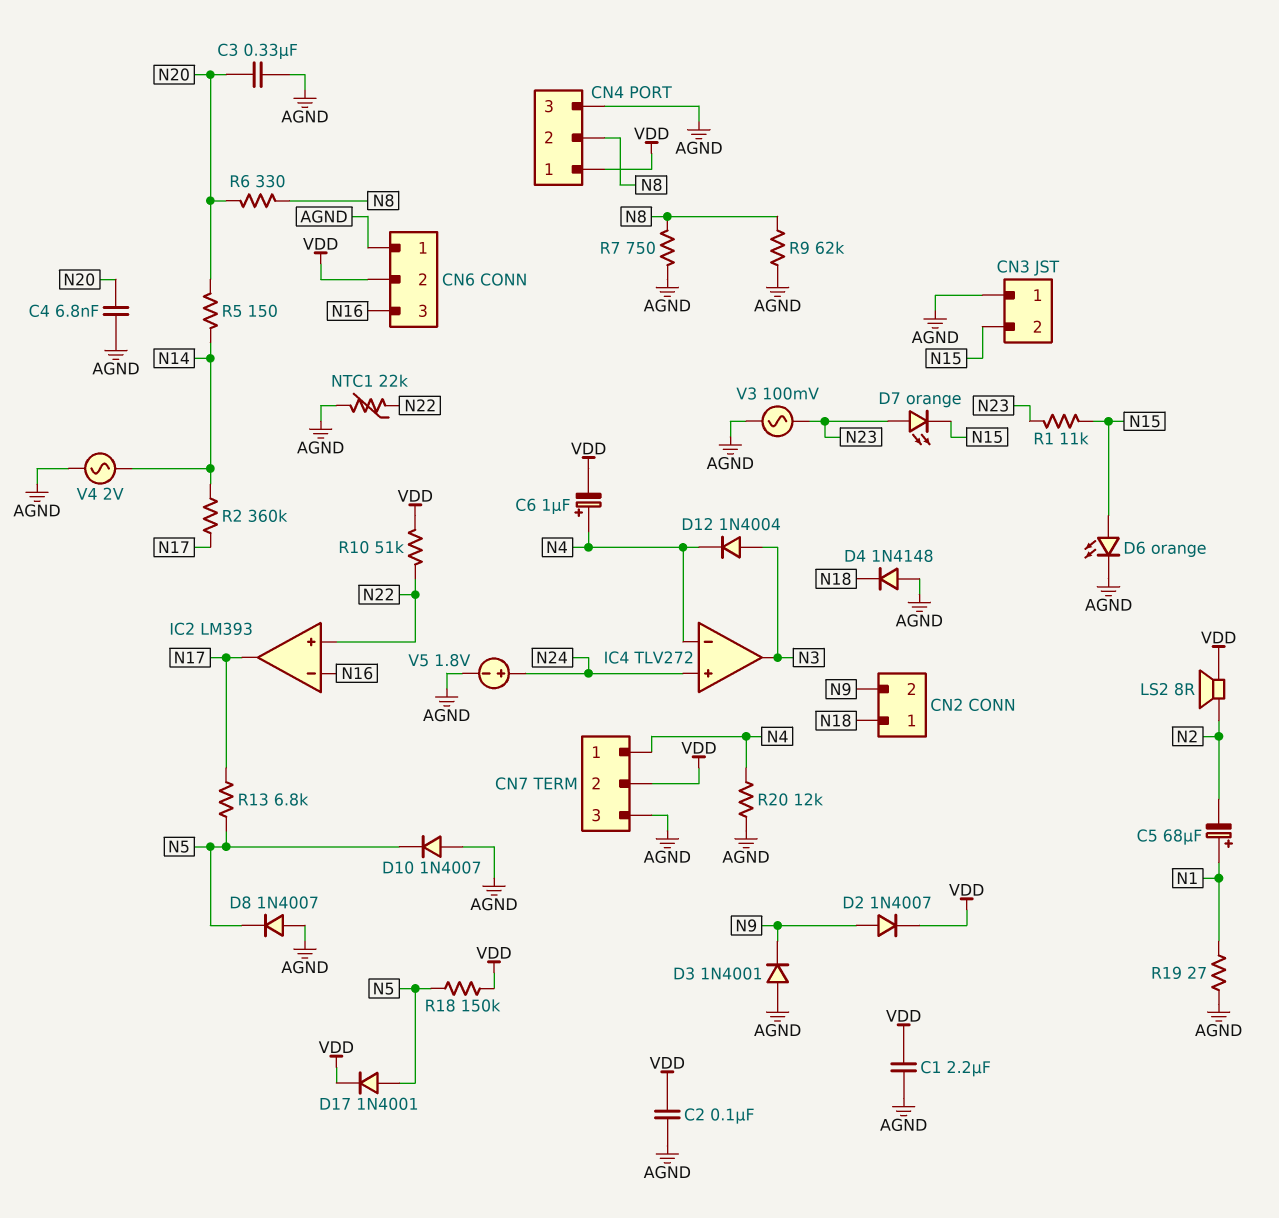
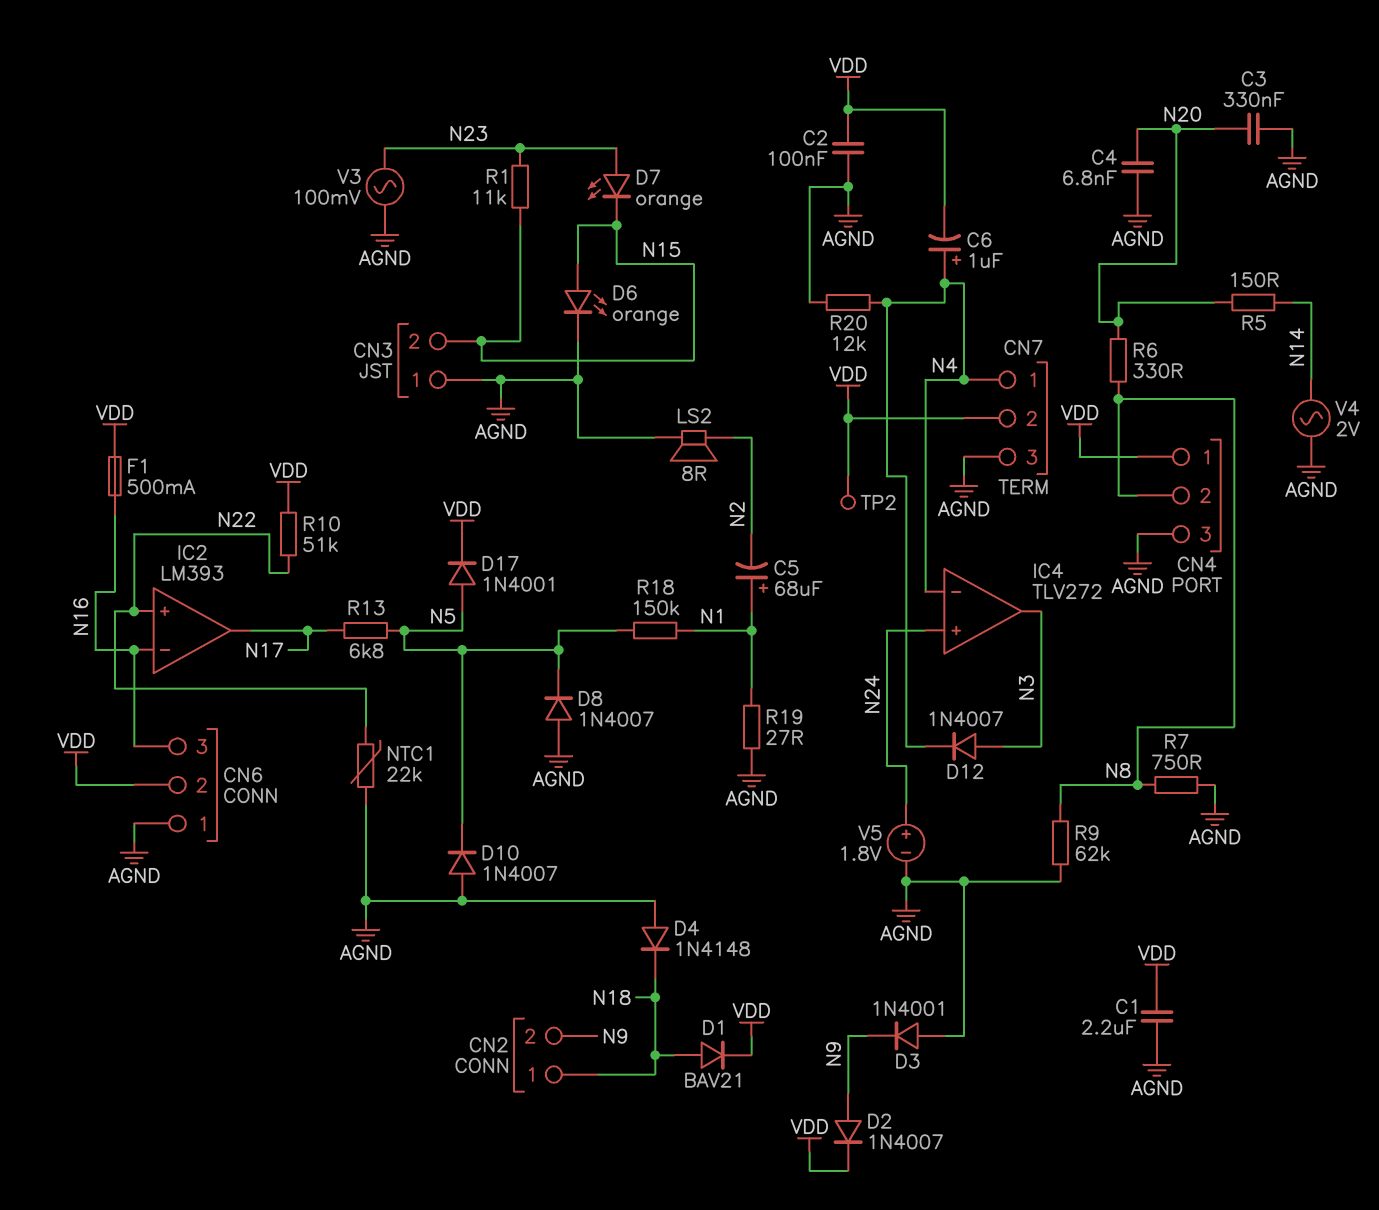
D1: none -> diode BAV21 (A N18, K VDD)
D12: diode 1N4004 (A N3, K N4) -> diode 1N4007 (A N3, K N4)
F1: none -> 500mA (N16, VDD)
LS2: speaker 8R (N2, VDD) -> speaker 8R (AGND, N2)
R2: 360k (N14, N17) -> none
R18: 150k (N5, VDD) -> 150k (N1, N5)
TP2: none -> test point (VDD)

